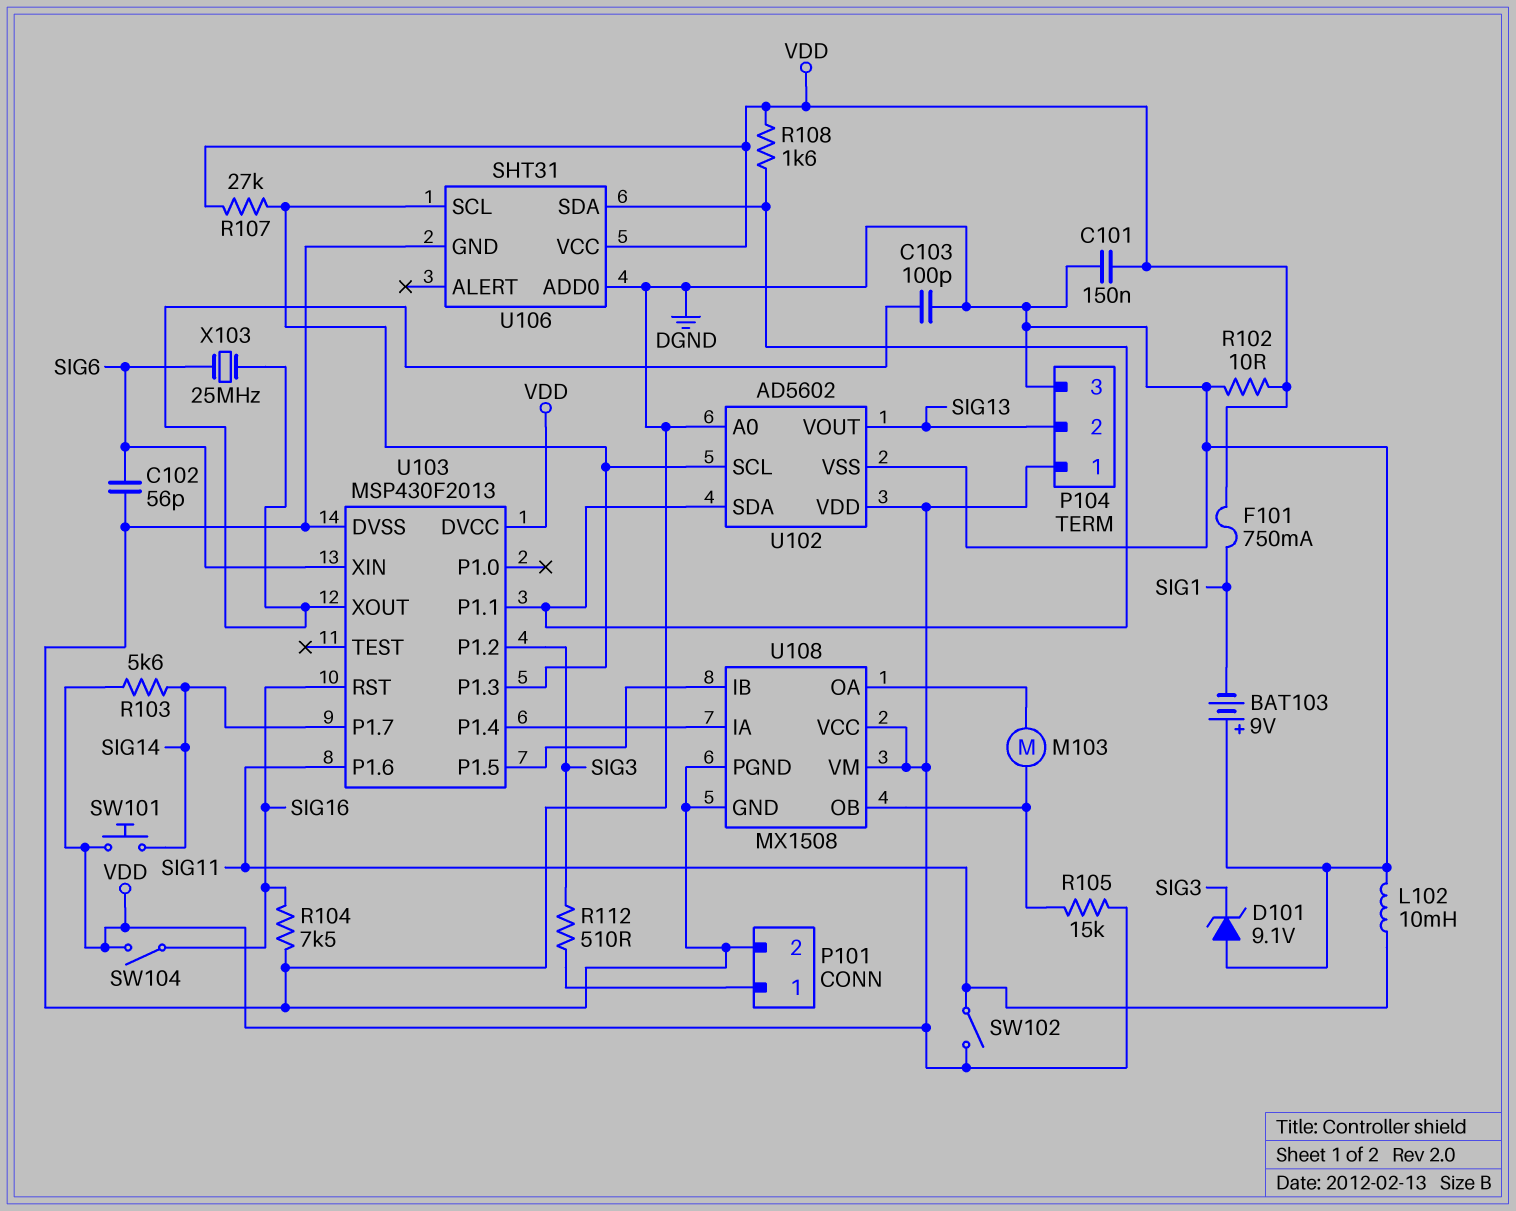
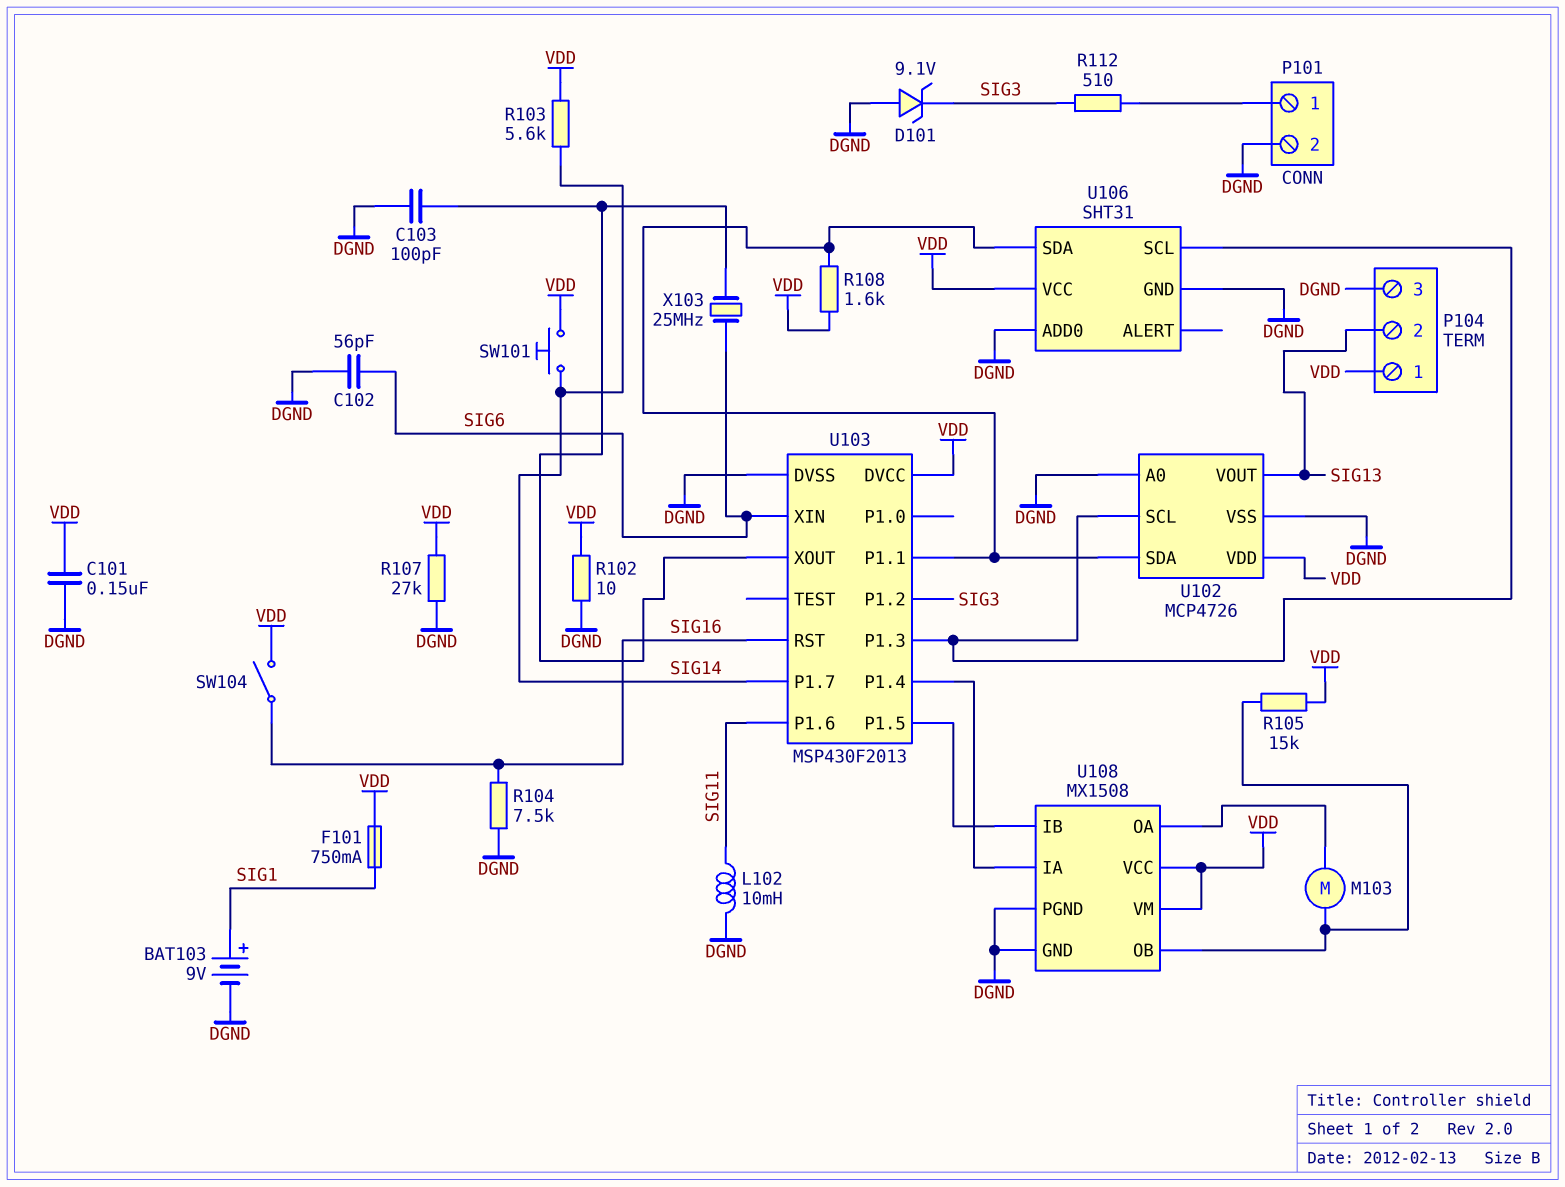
BAT103: 9V (plus DGND, minus SIG1) -> 9V (plus SIG1, minus DGND)
R107: 27k (U102/SCL, VDD) -> 27k (DGND, VDD)
SW102: switch (SIG11, VDD) -> none
U102: AD5602 -> MCP4726

